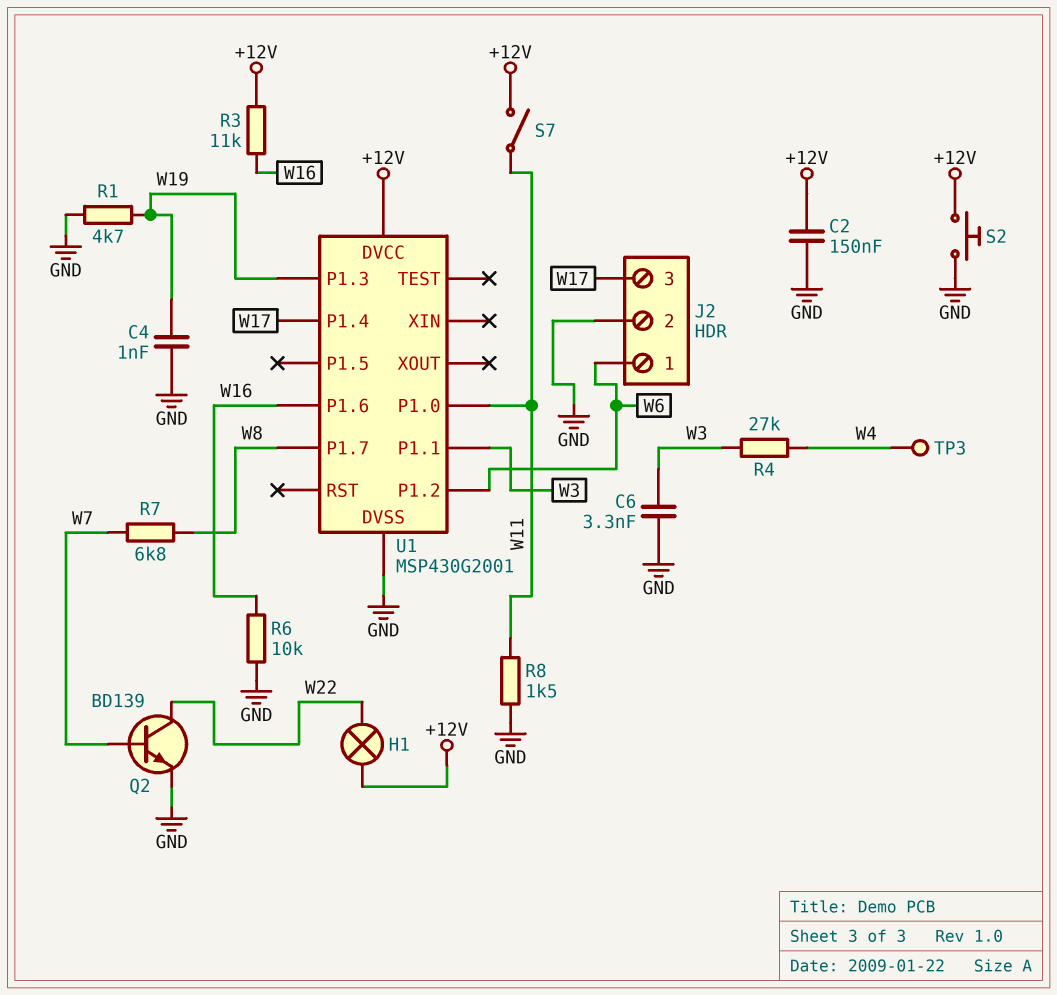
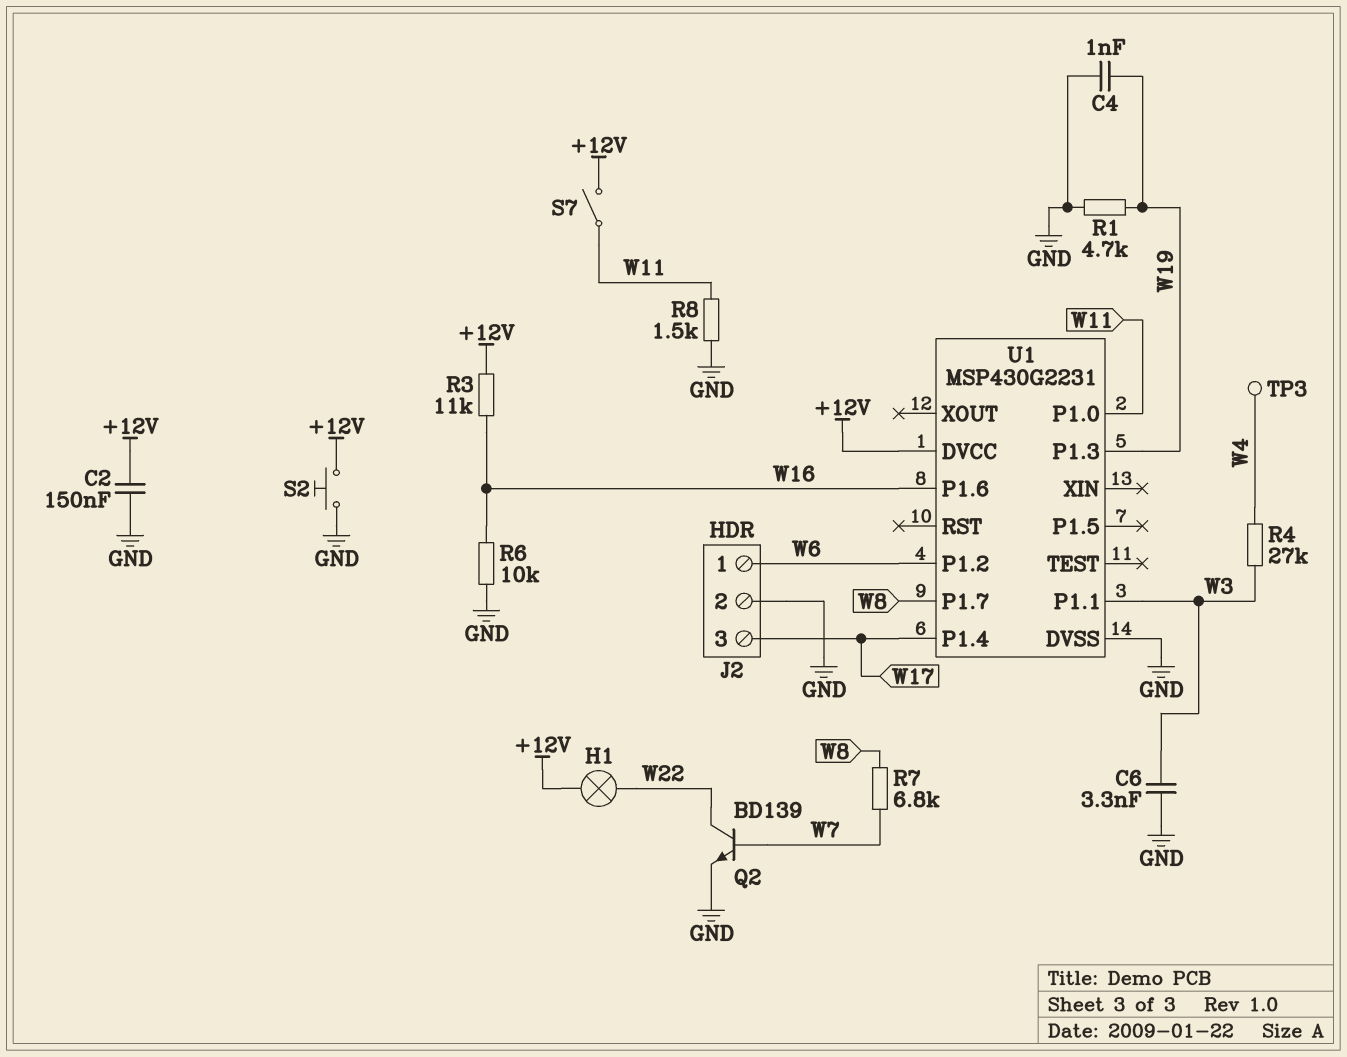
U1: MSP430G2001 -> MSP430G2231

